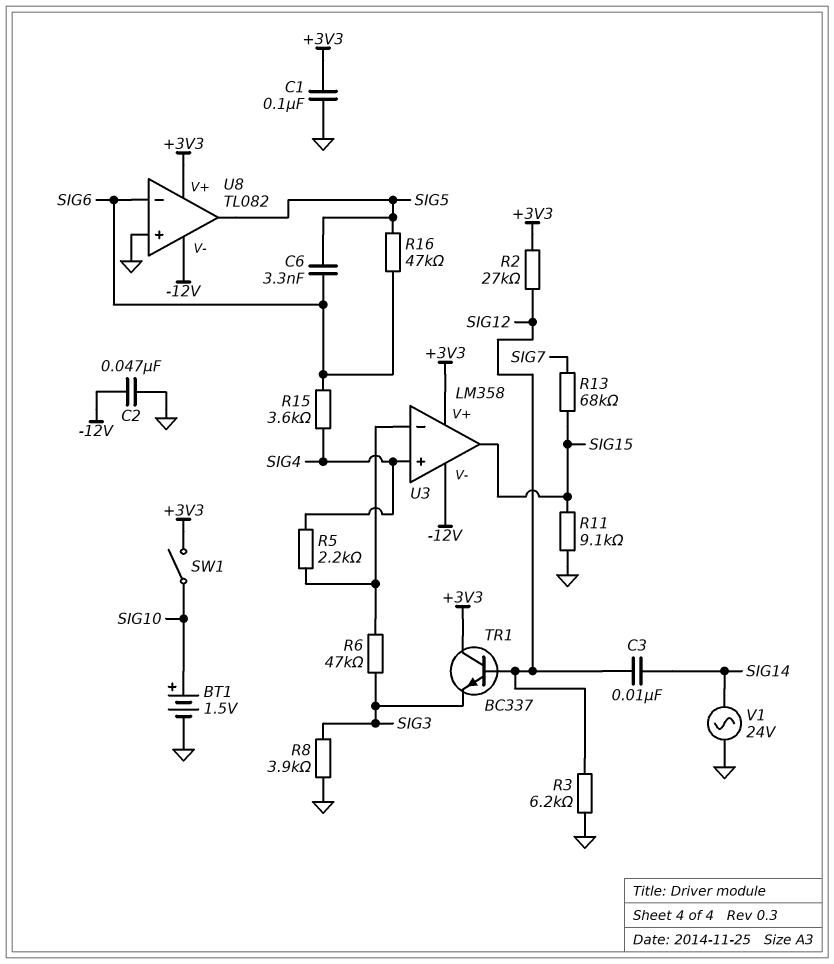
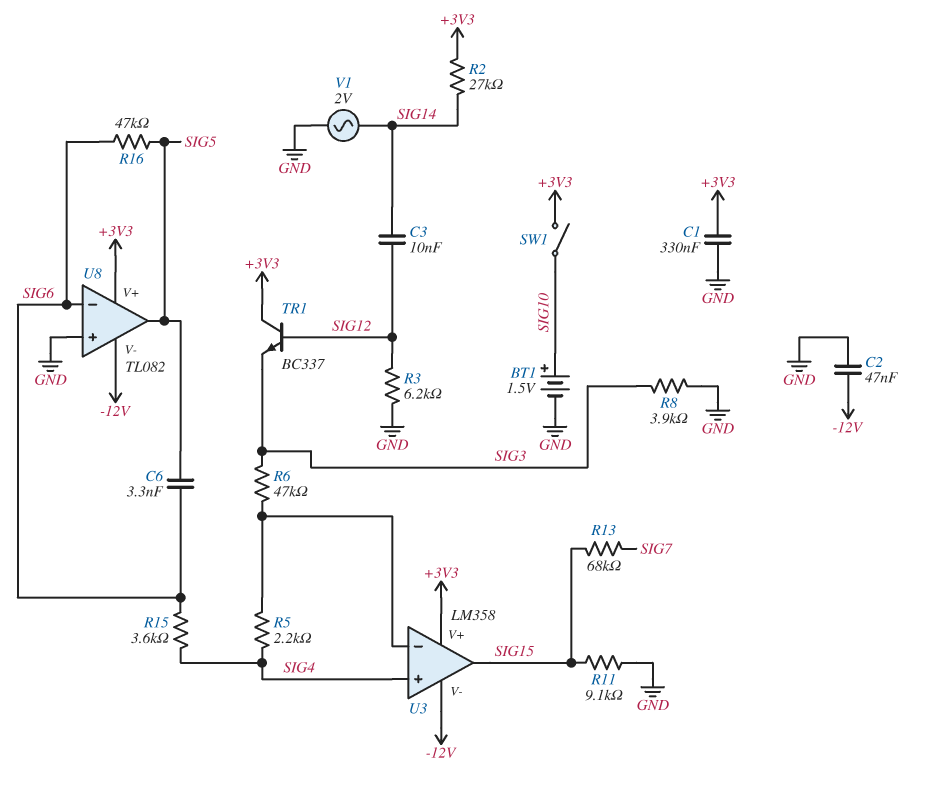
C1: 100nF (+3V3, GND) -> 330nF (+3V3, GND)
R2: 27k (+3V3, SIG12) -> 27k (+3V3, SIG14)
V1: AC 24V (GND, SIG14) -> AC 2V (GND, SIG14)

